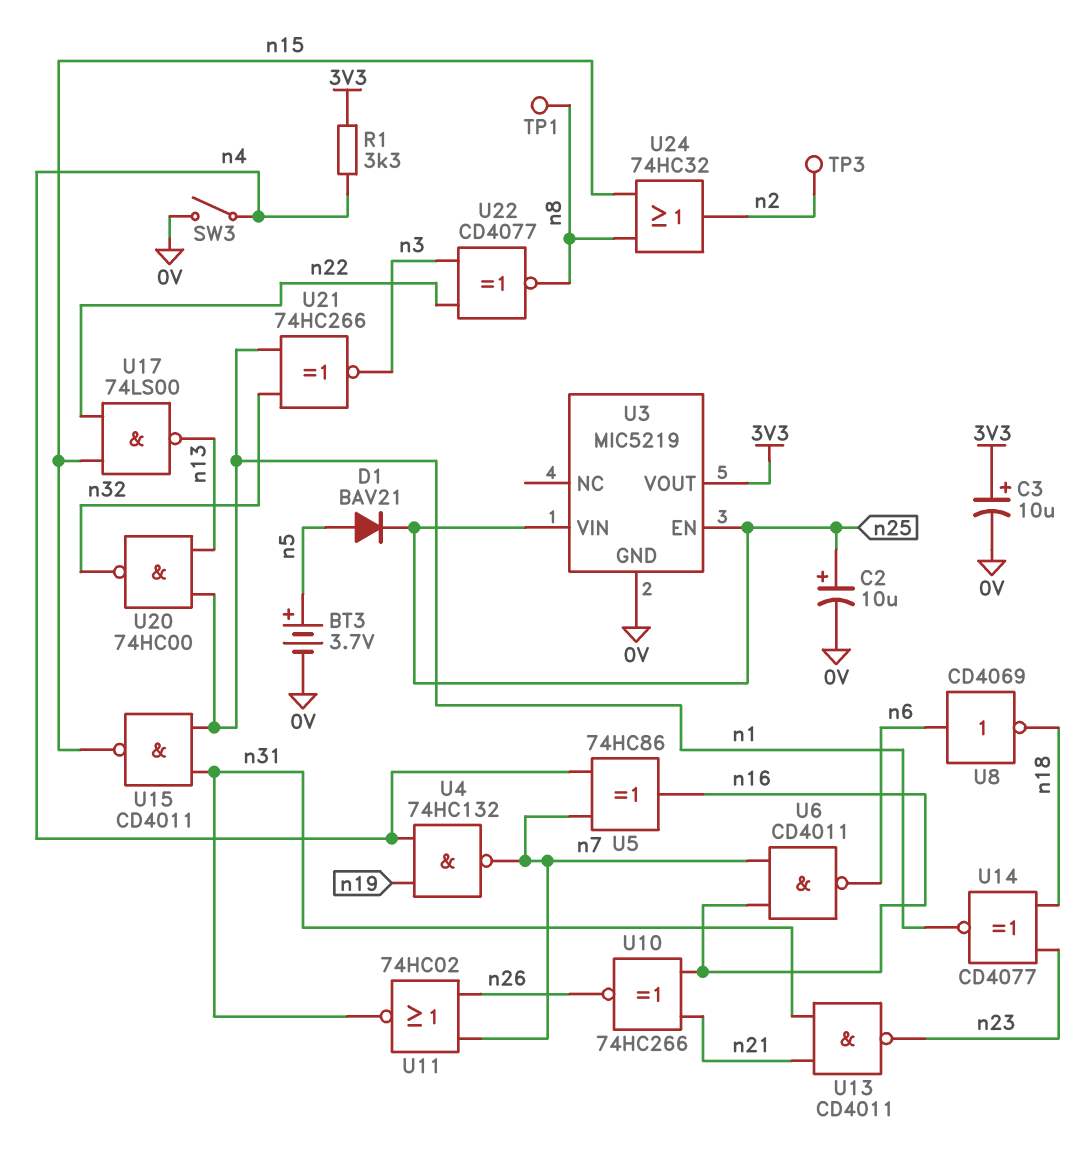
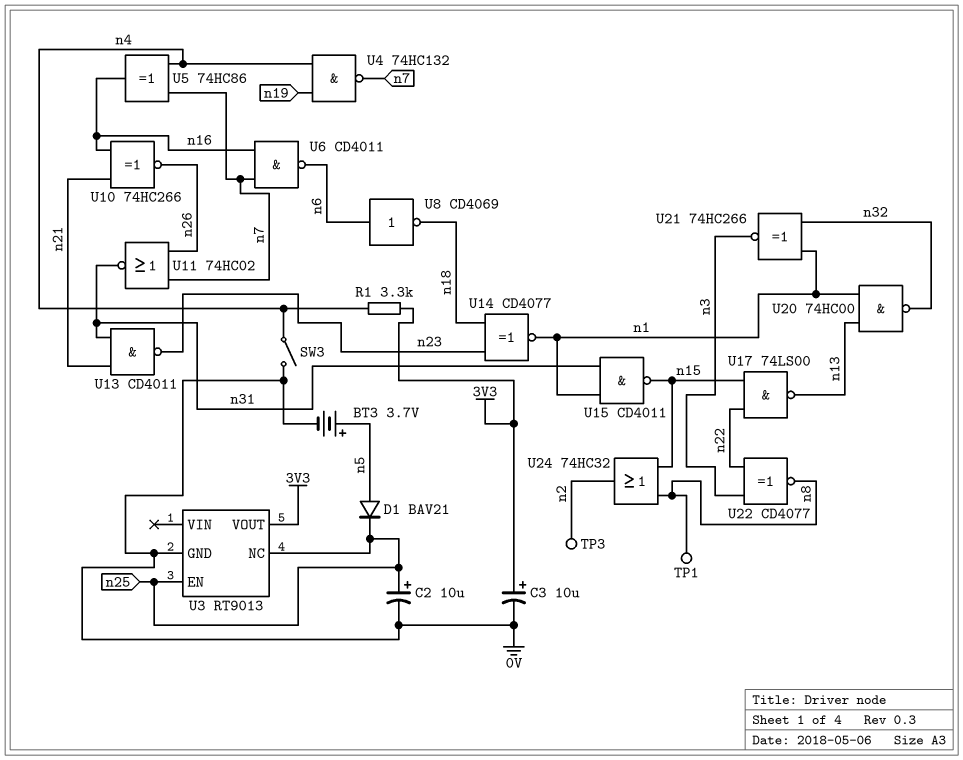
U3: MIC5219 -> RT9013
U3 pin NC: none -> n25
U3 pin VIN: n25 -> none

